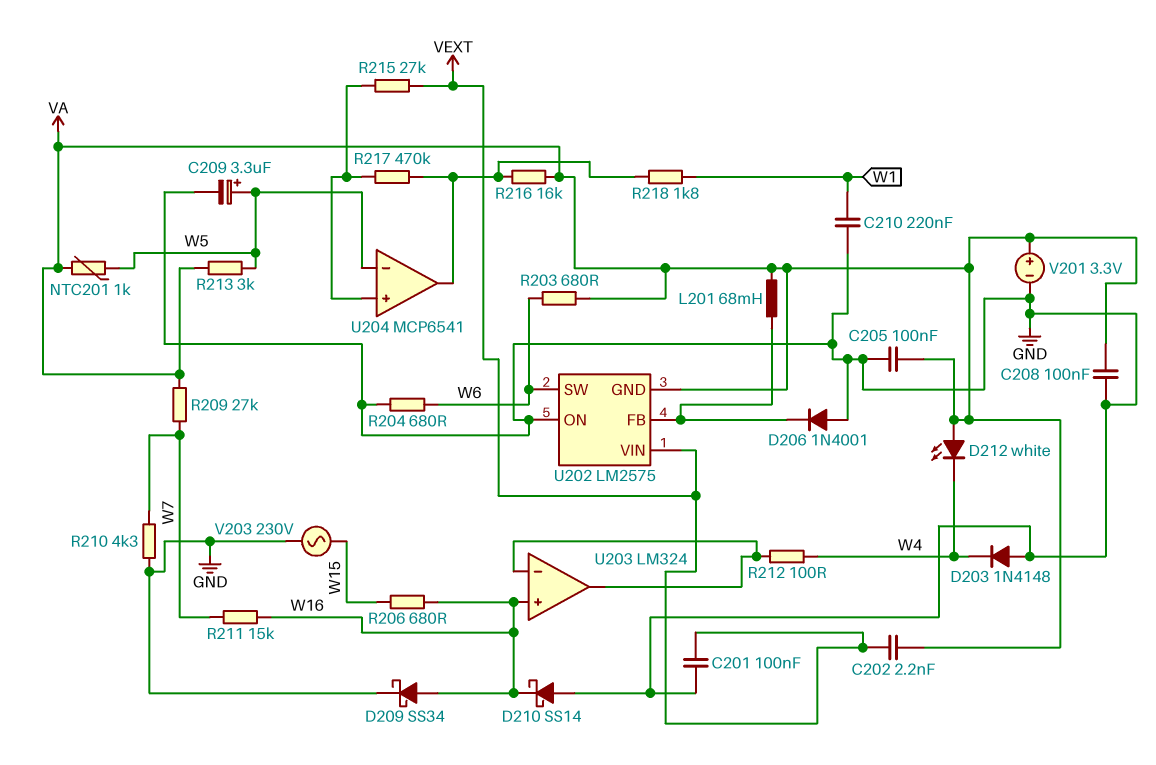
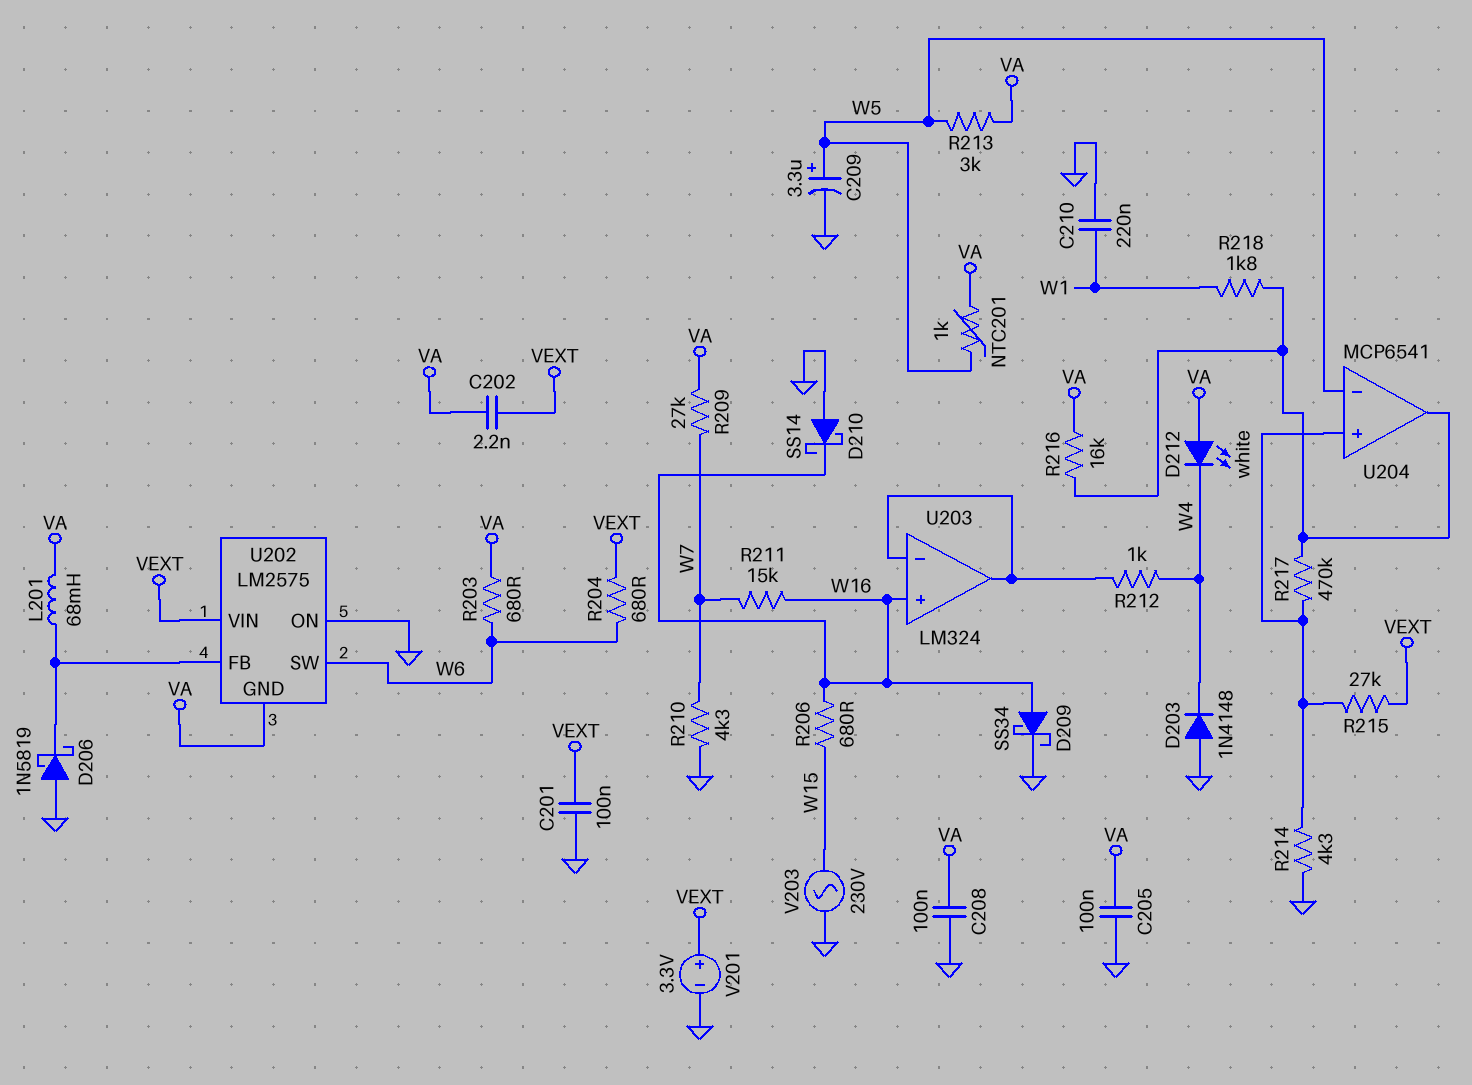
D206: diode 1N4001 (A GND, K U202/FB) -> schottky 1N5819 (A GND, K U202/FB)
R204: 680 (GND, W6) -> 680 (VEXT, W6)
R212: 100 (U203/in-, W4) -> 1k (U203/in-, W4)
R214: none -> 4.3k (GND, U204/in+)
V201: 3.3V (plus VA, minus GND) -> 3.3V (plus VEXT, minus GND)

